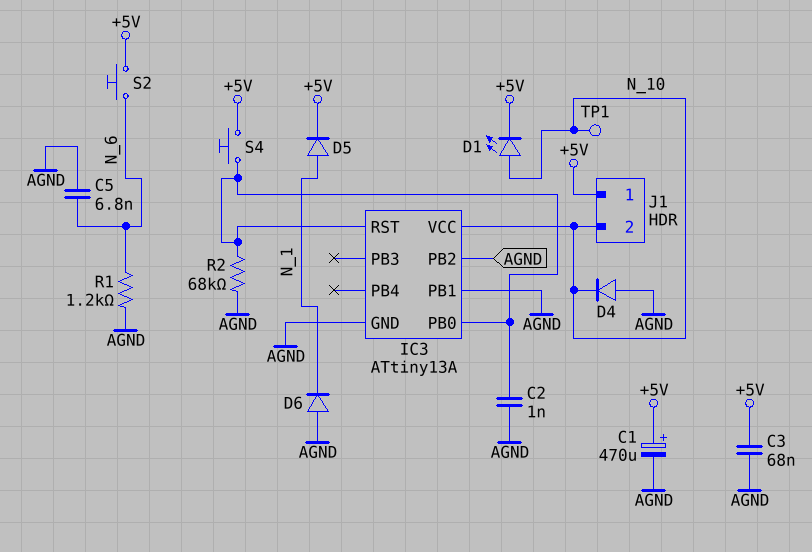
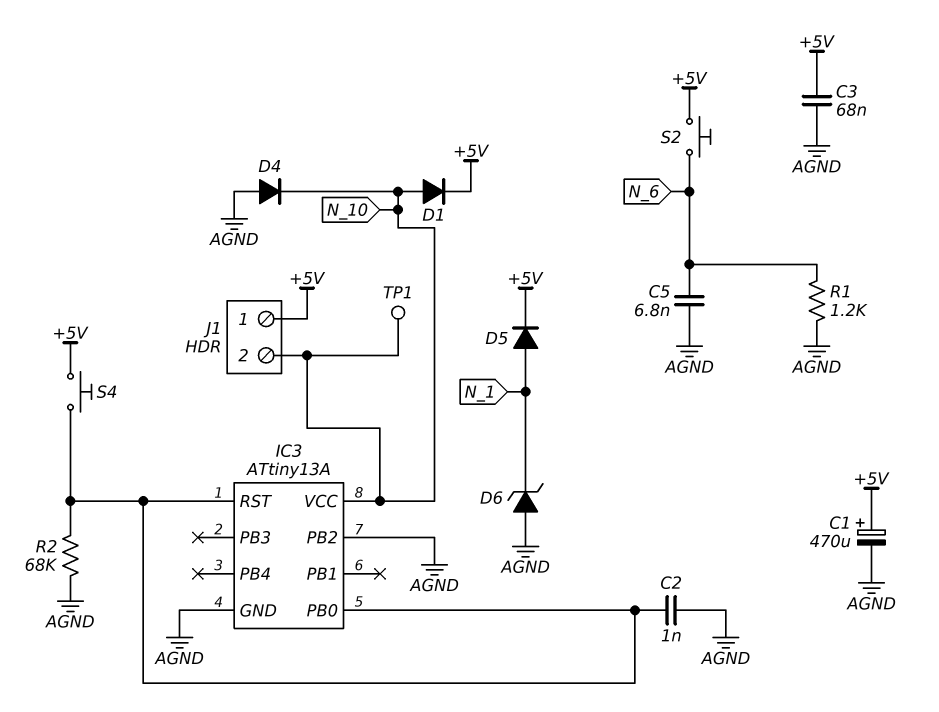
D1: LED (A N_10, K +5V) -> diode (A N_10, K +5V)
D6: diode (A AGND, K N_1) -> zener (A AGND, K N_1)
IC3 pin PB1: AGND -> none

